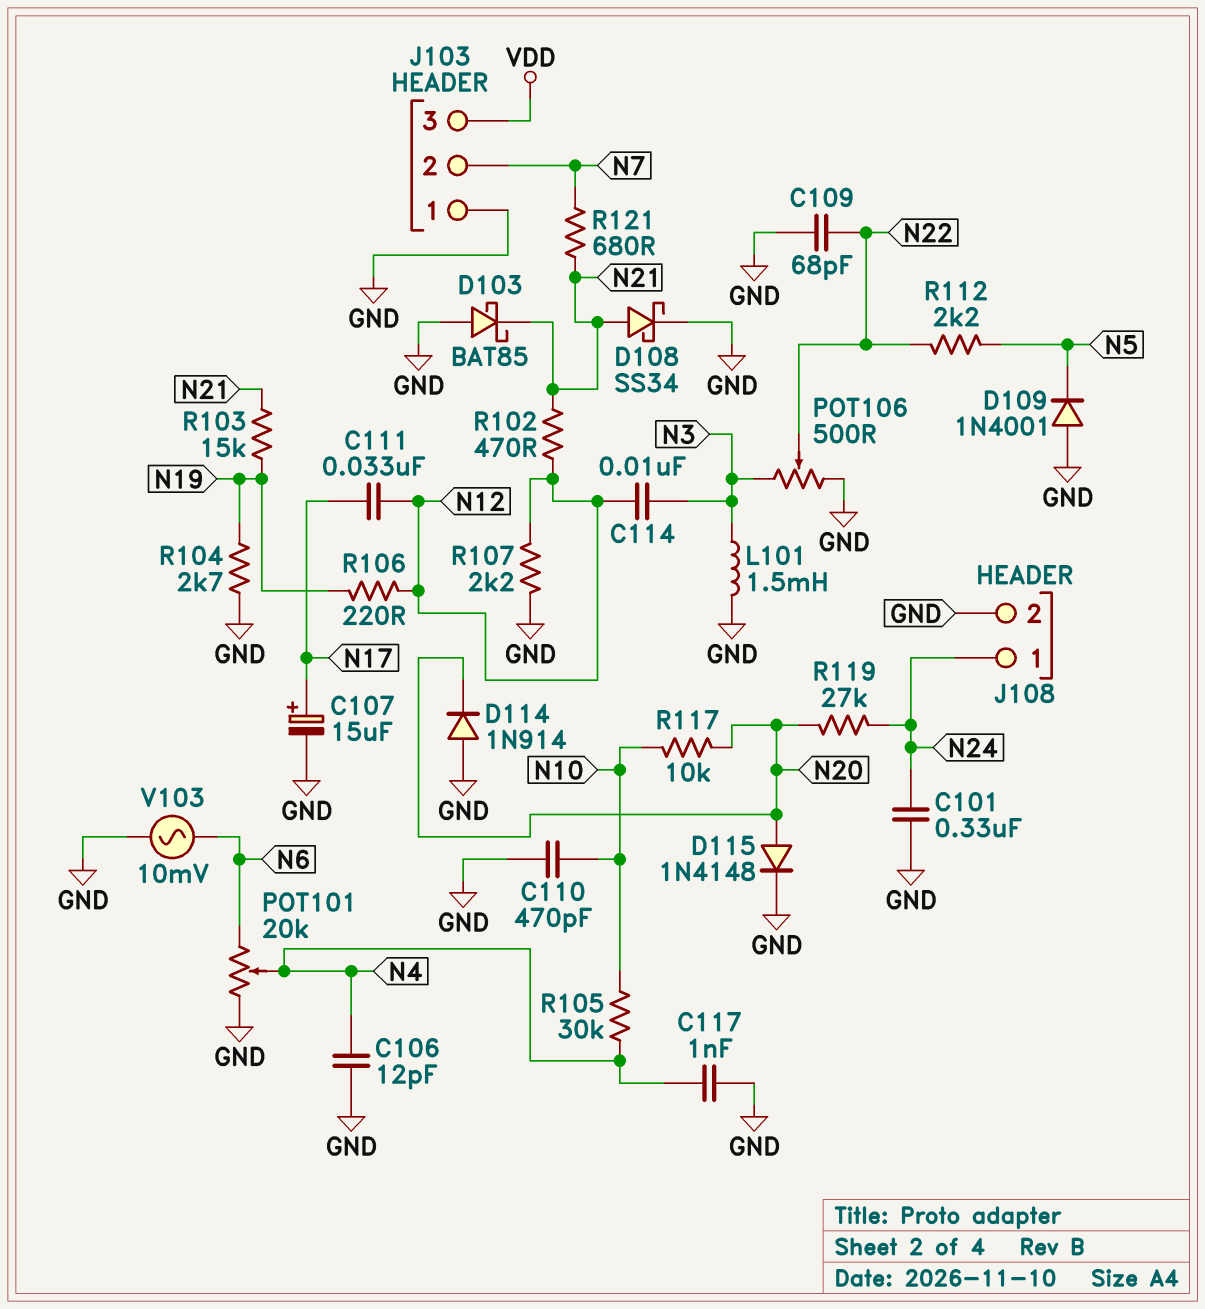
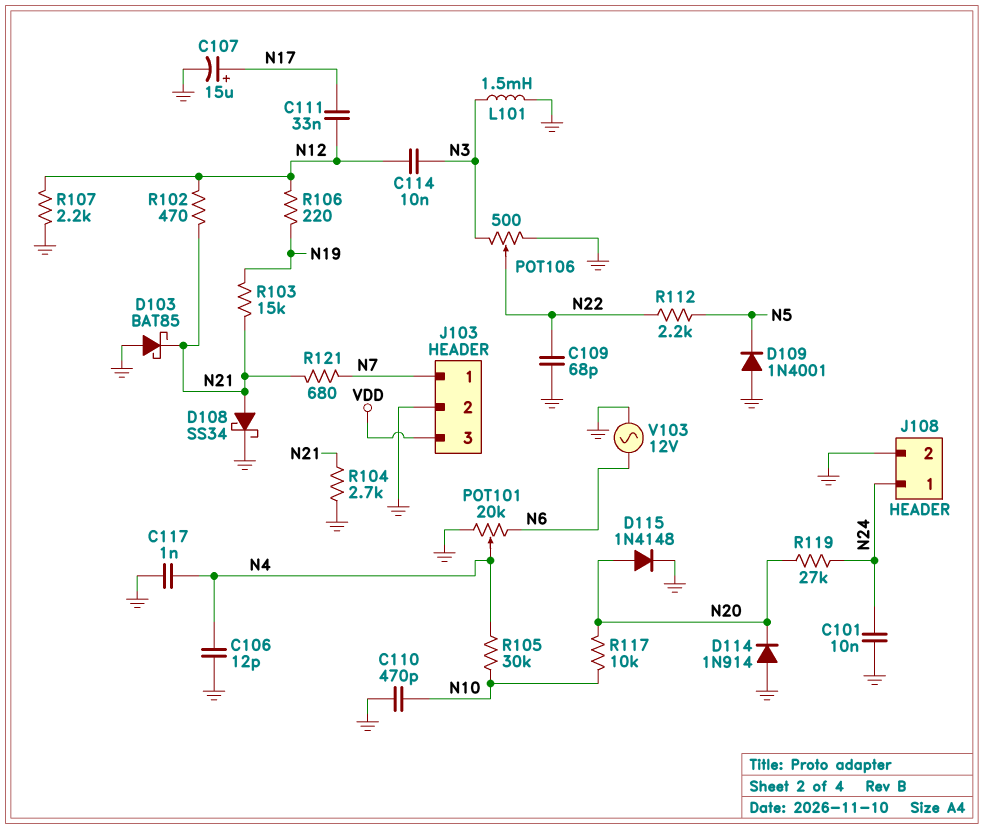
C101: 330nF (GND, N24) -> 10nF (GND, N24)
J103 pin 1: GND -> N7
J103 pin 2: N7 -> GND
R104: 2.7k (GND, N19) -> 2.7k (GND, N21)
V103: AC 10mV (GND, N6) -> AC 12V (GND, N6)

